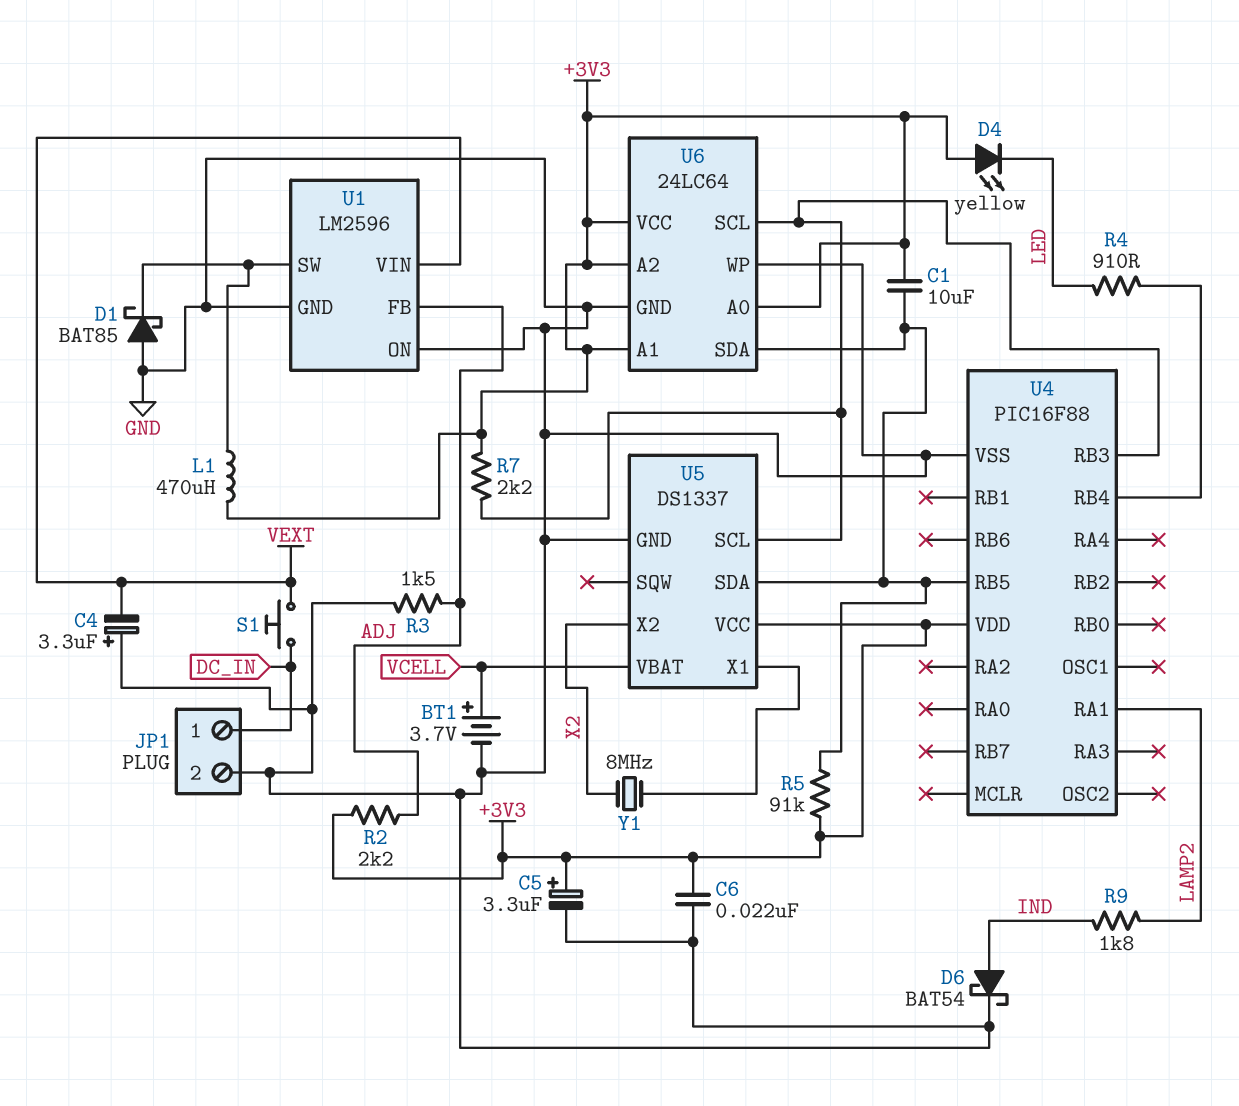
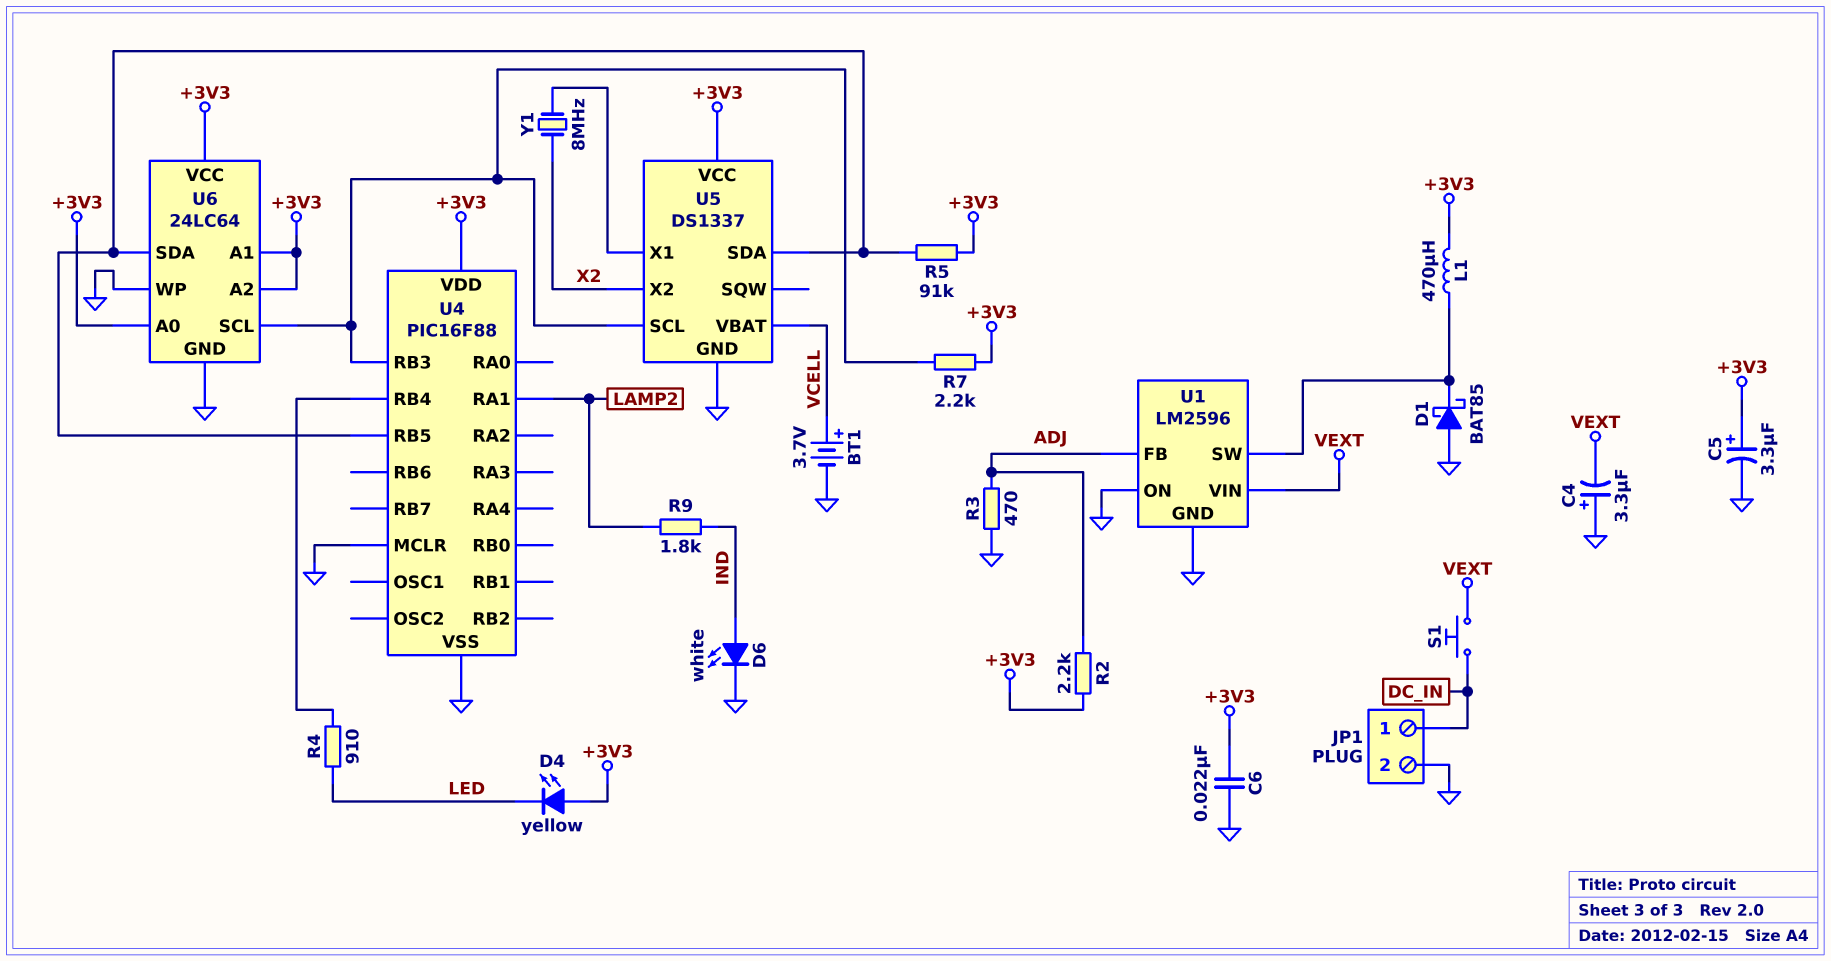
C1: 10uF (+3V3, U4/RB5) -> none
D6: schottky BAT54 (A IND, K GND) -> LED white (A IND, K GND)
R3: 1.5k (ADJ, GND) -> 470 (ADJ, GND)
U4 pin MCLR: none -> GND

